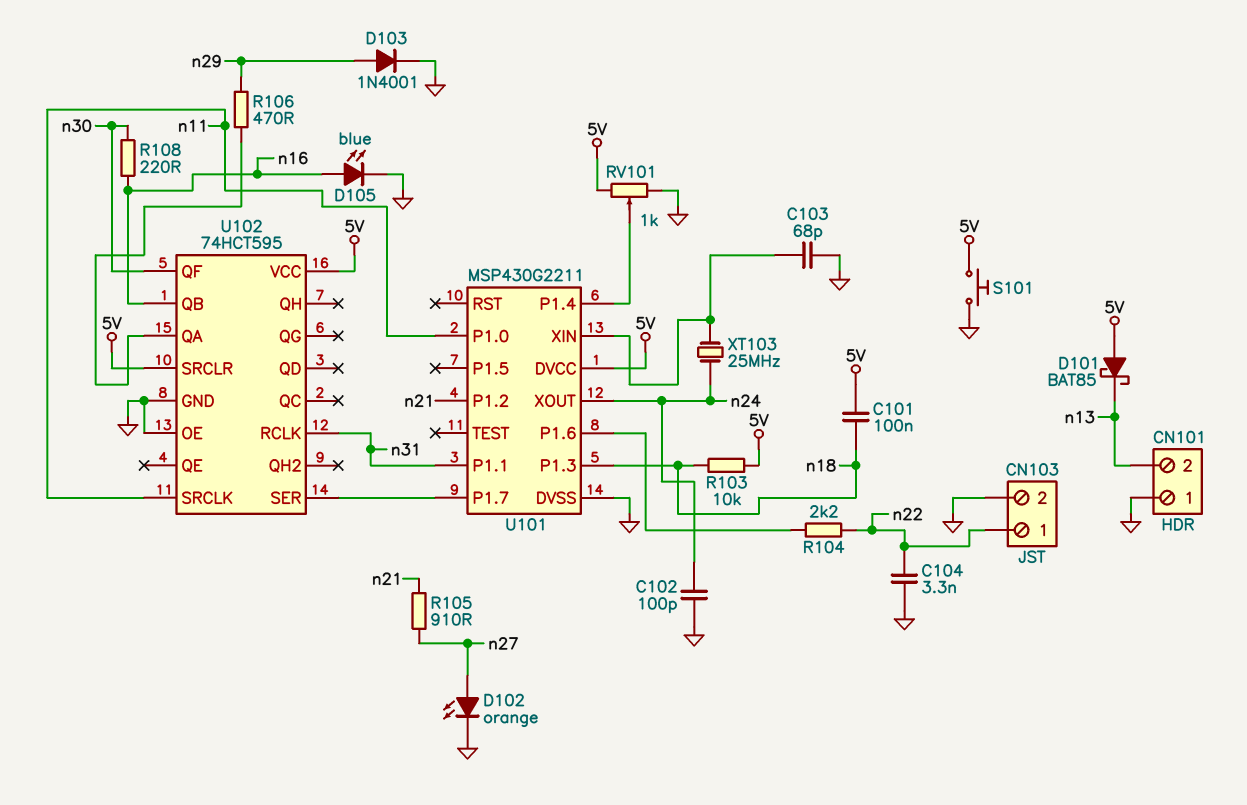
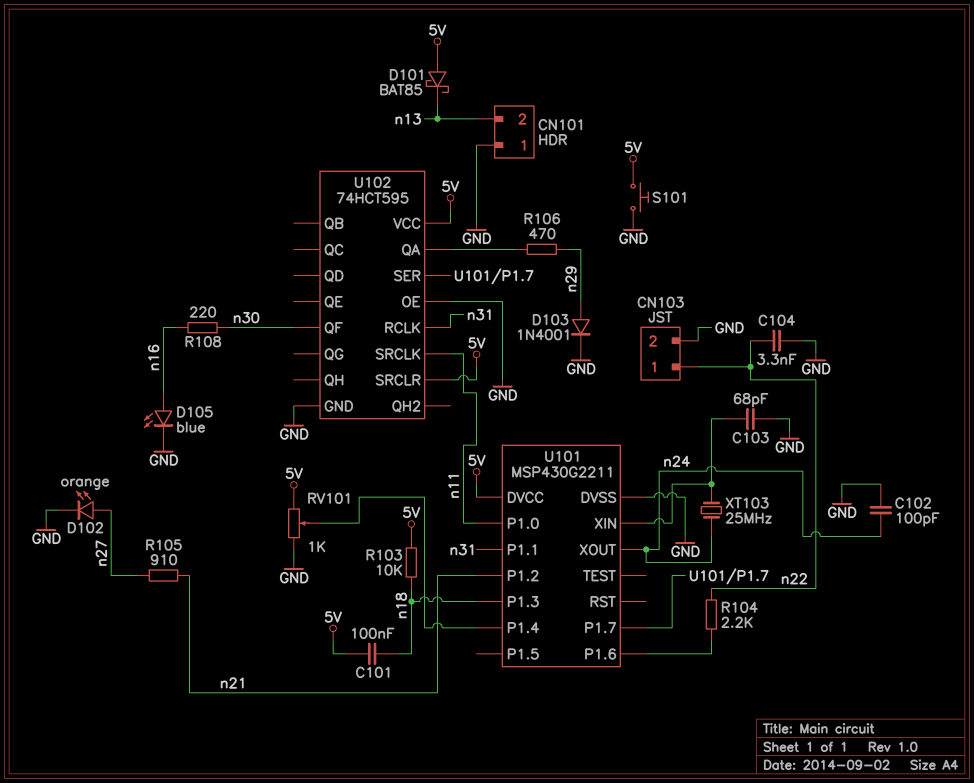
U102 pin QB: n16 -> none

